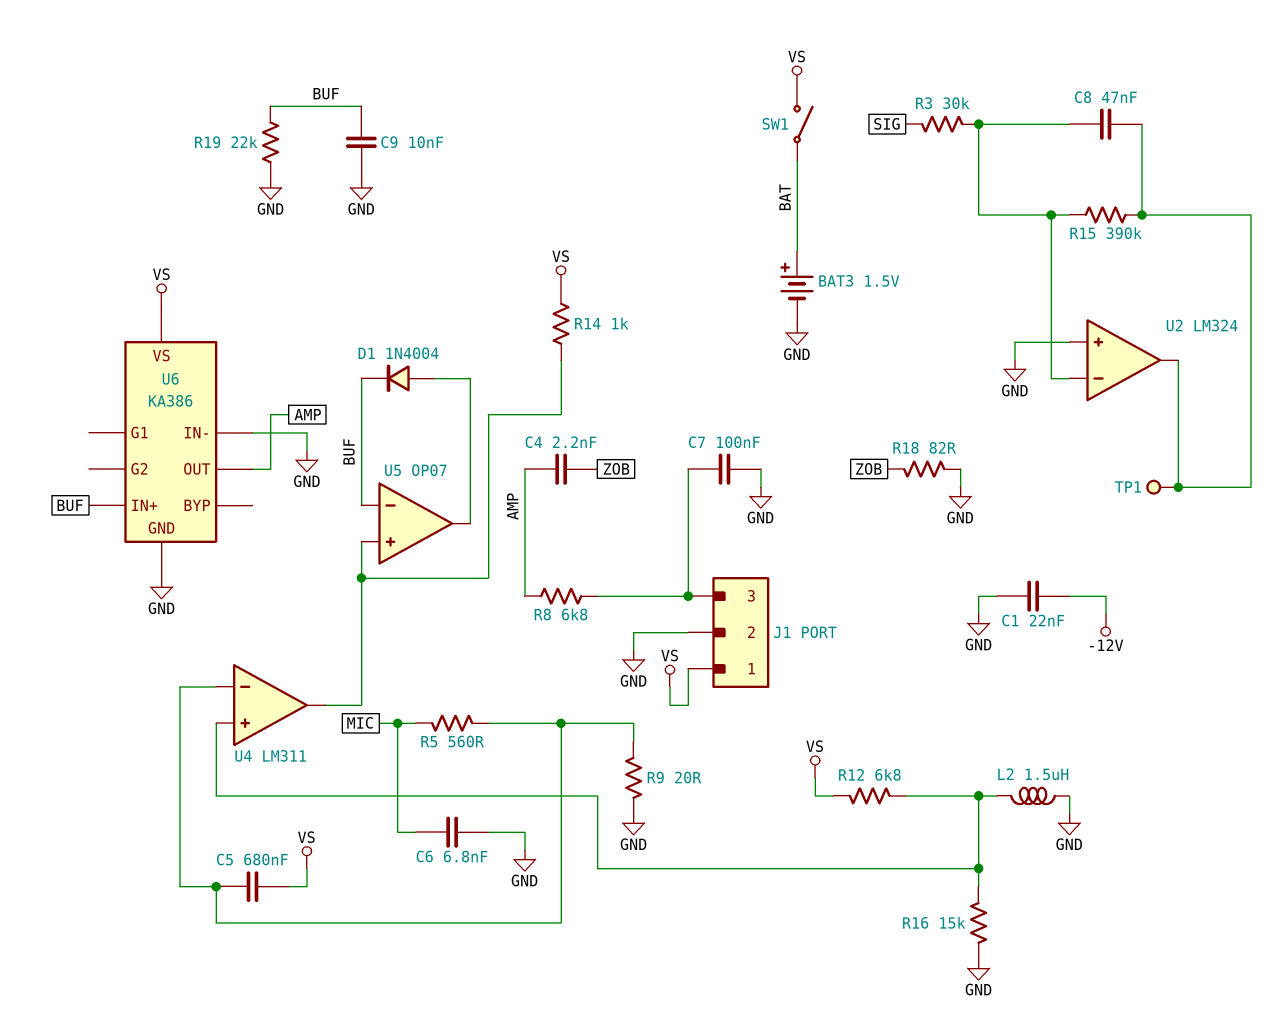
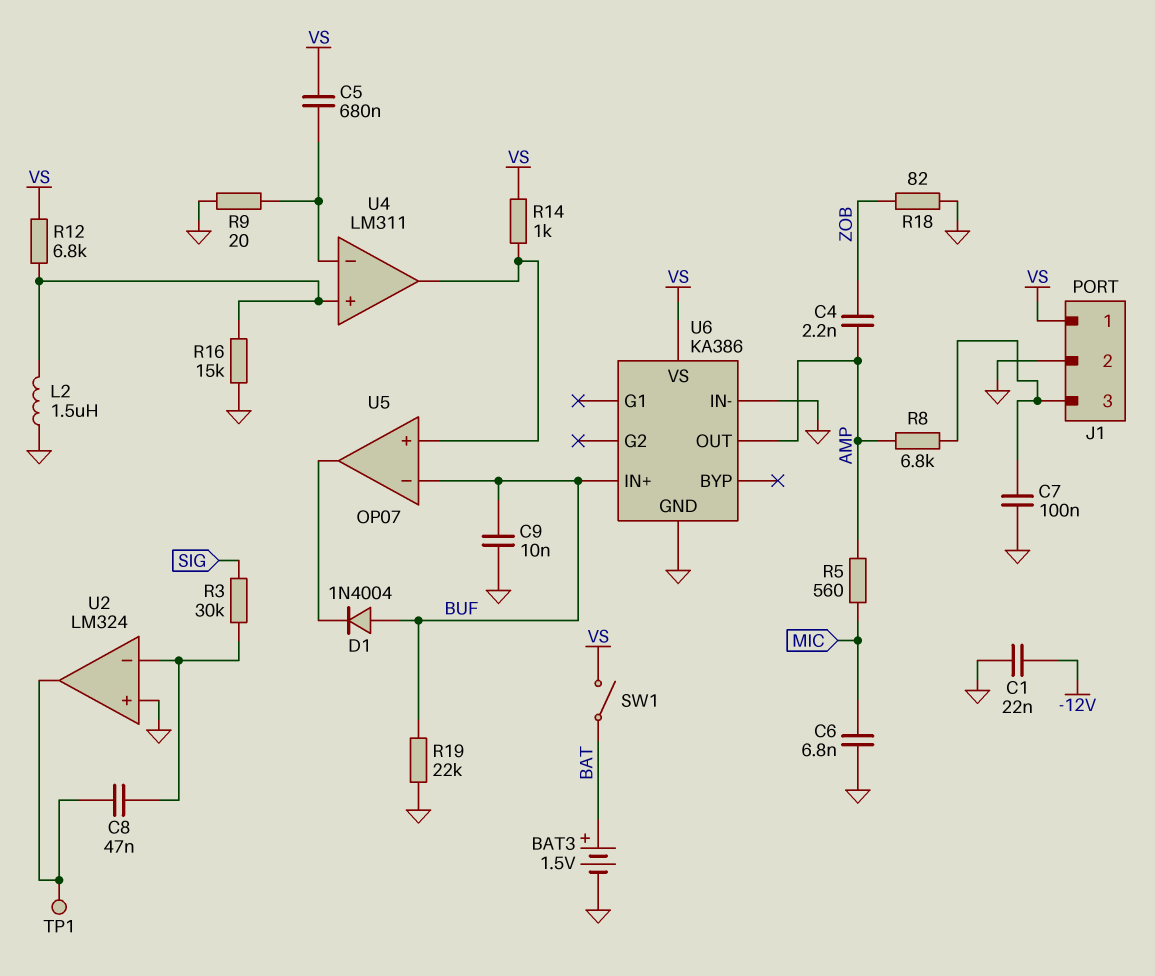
D1: diode 1N4004 (A U5/out, K BUF) -> diode 1N4004 (A BUF, K U5/out)
R5: 560 (MIC, U4/in-) -> 560 (AMP, MIC)
R15: 390k (U2/in-, U2/out) -> none

